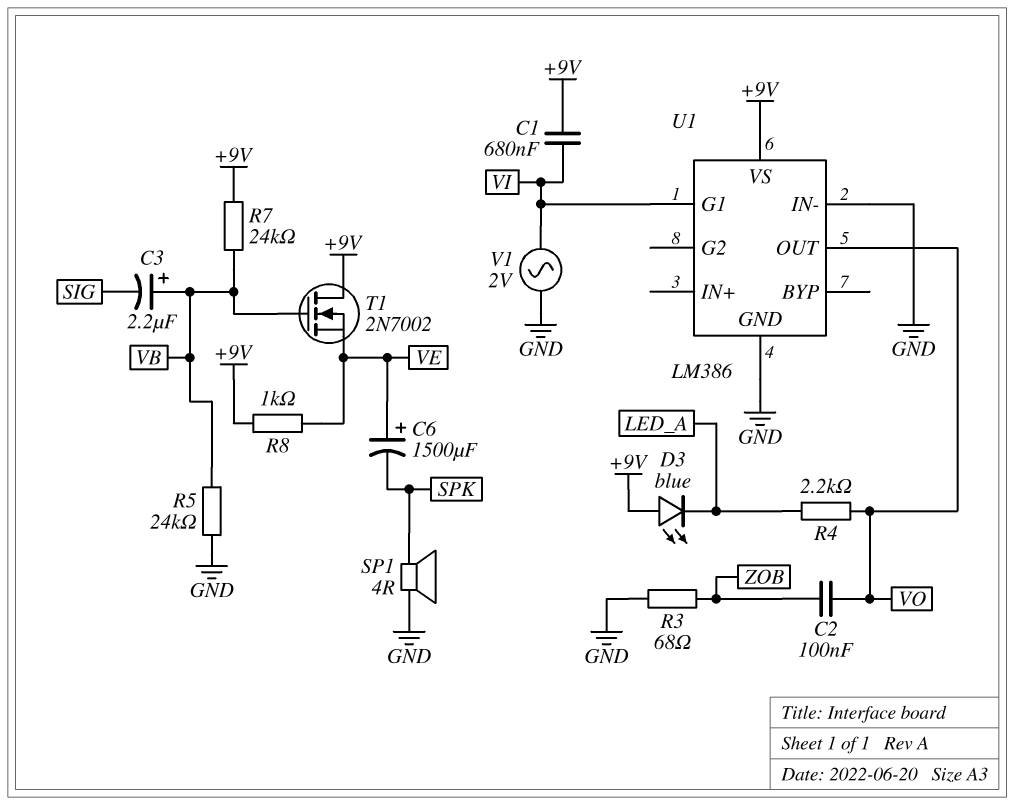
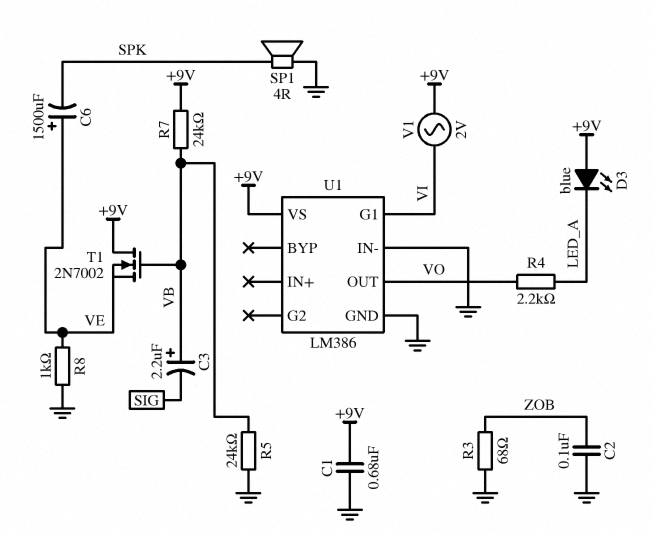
C1: 680nF (+9V, VI) -> 680nF (+9V, GND)
C2: 100nF (VO, ZOB) -> 100nF (GND, ZOB)
R8: 1k (+9V, VE) -> 1k (GND, VE)
V1: AC 2V (GND, VI) -> AC 2V (+9V, VI)

